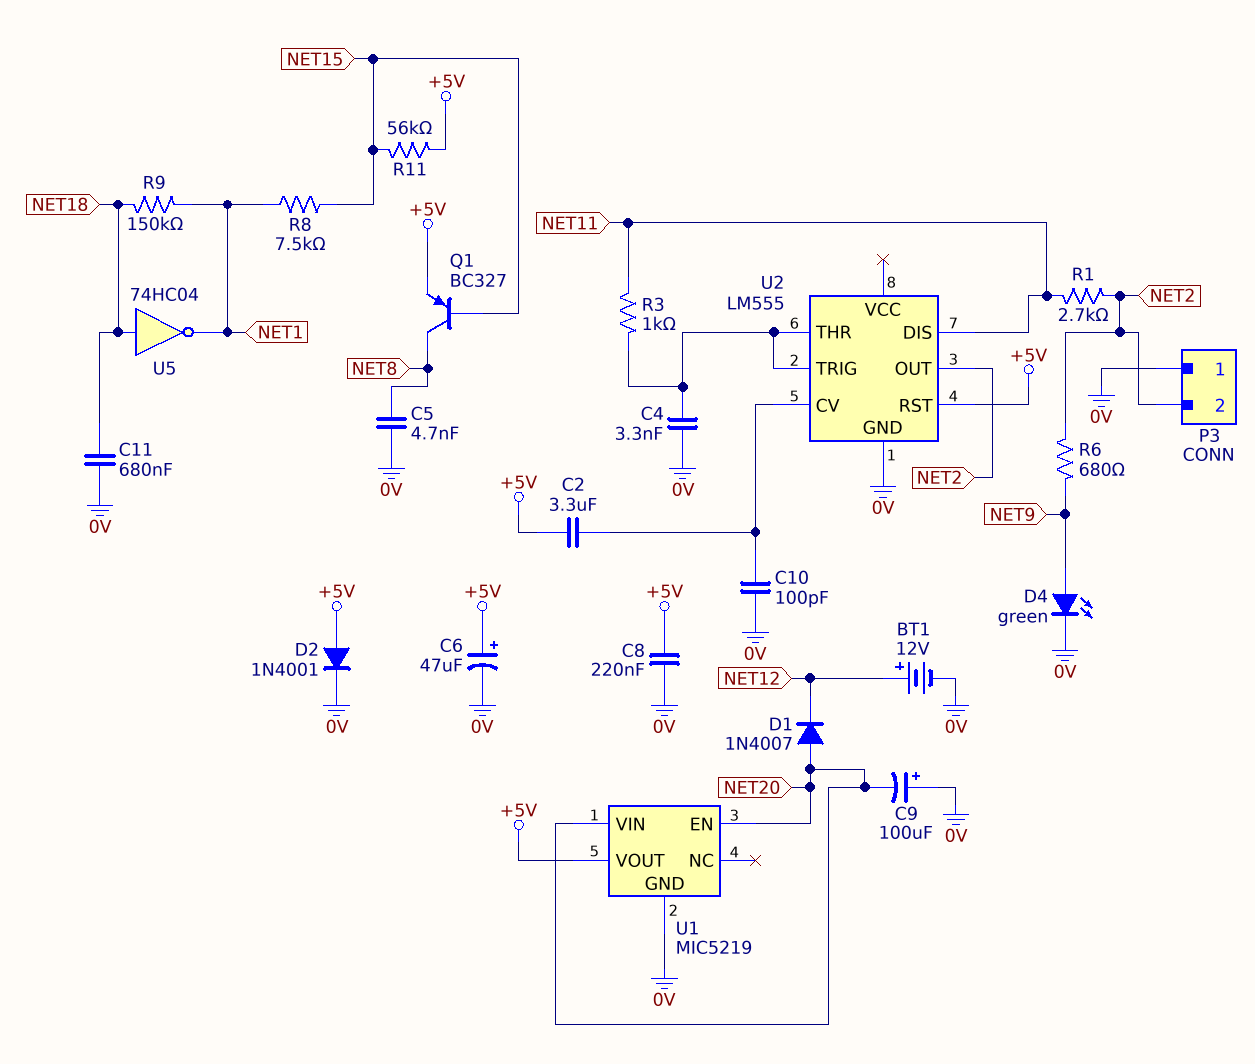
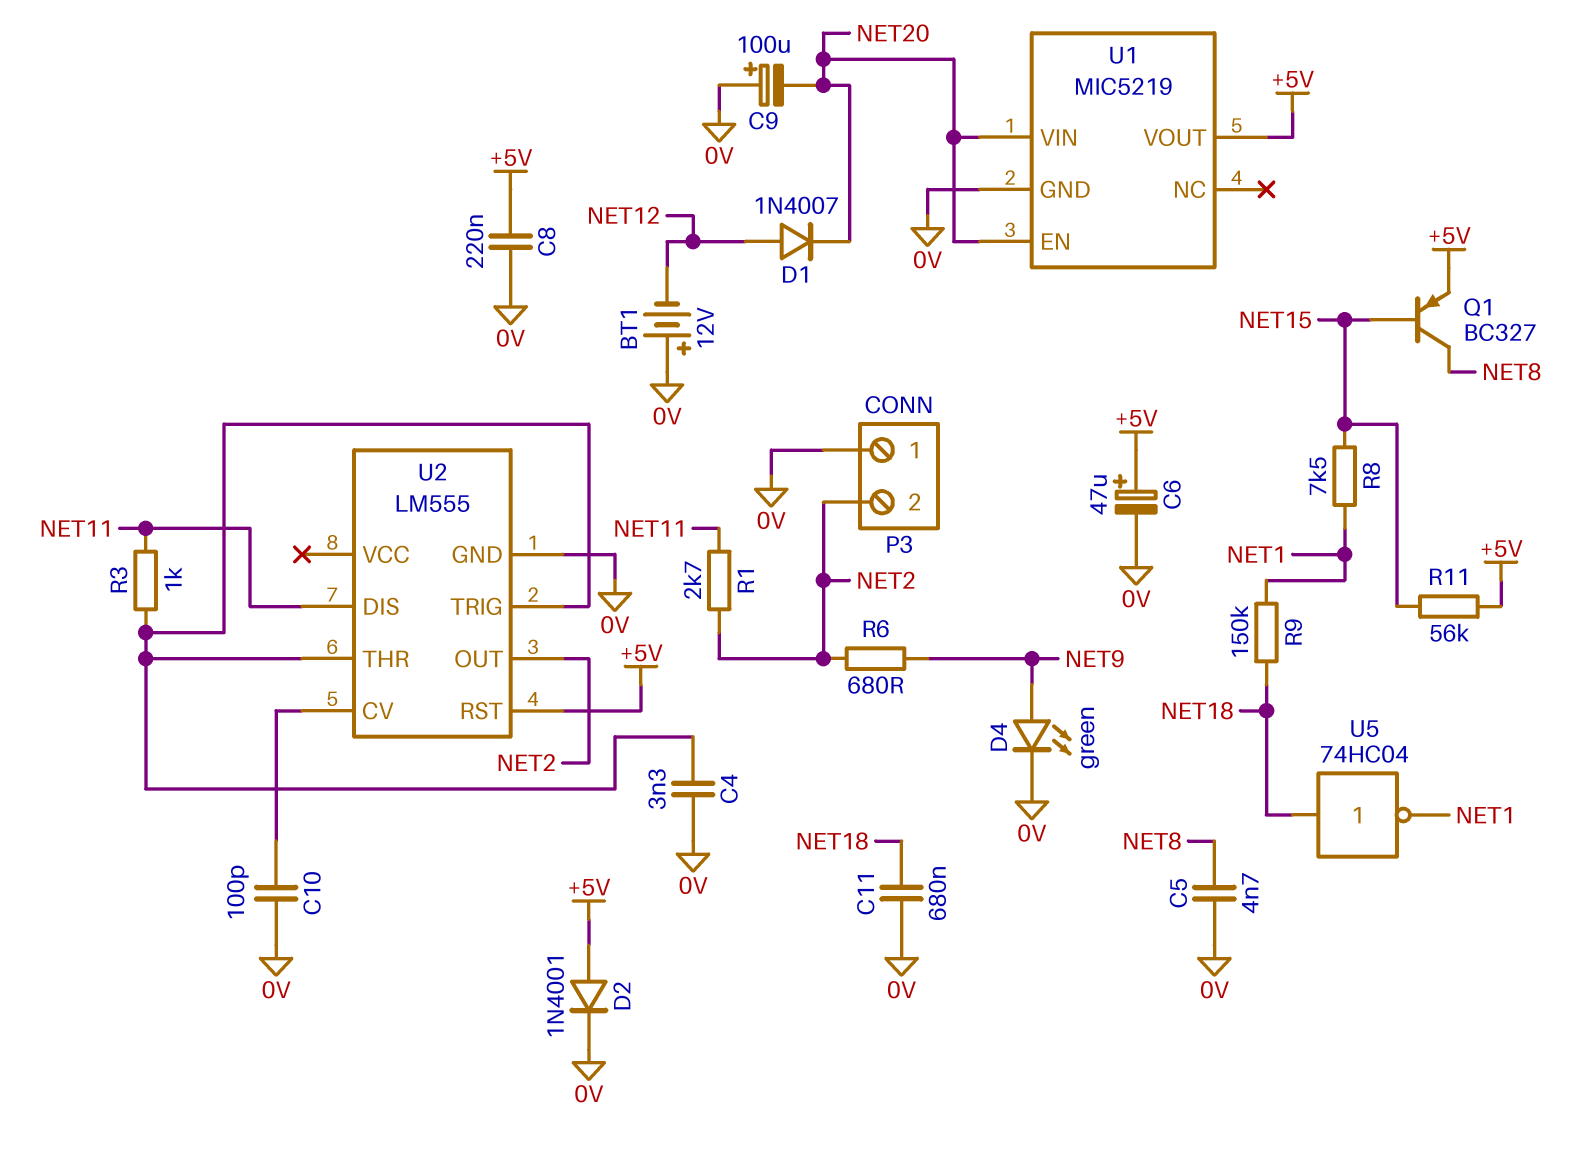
BT1: 12V (plus NET12, minus 0V) -> 12V (plus 0V, minus NET12)
C2: 3.3uF (+5V, U2/CV) -> none
D1: diode 1N4007 (A NET20, K NET12) -> diode 1N4007 (A NET12, K NET20)

